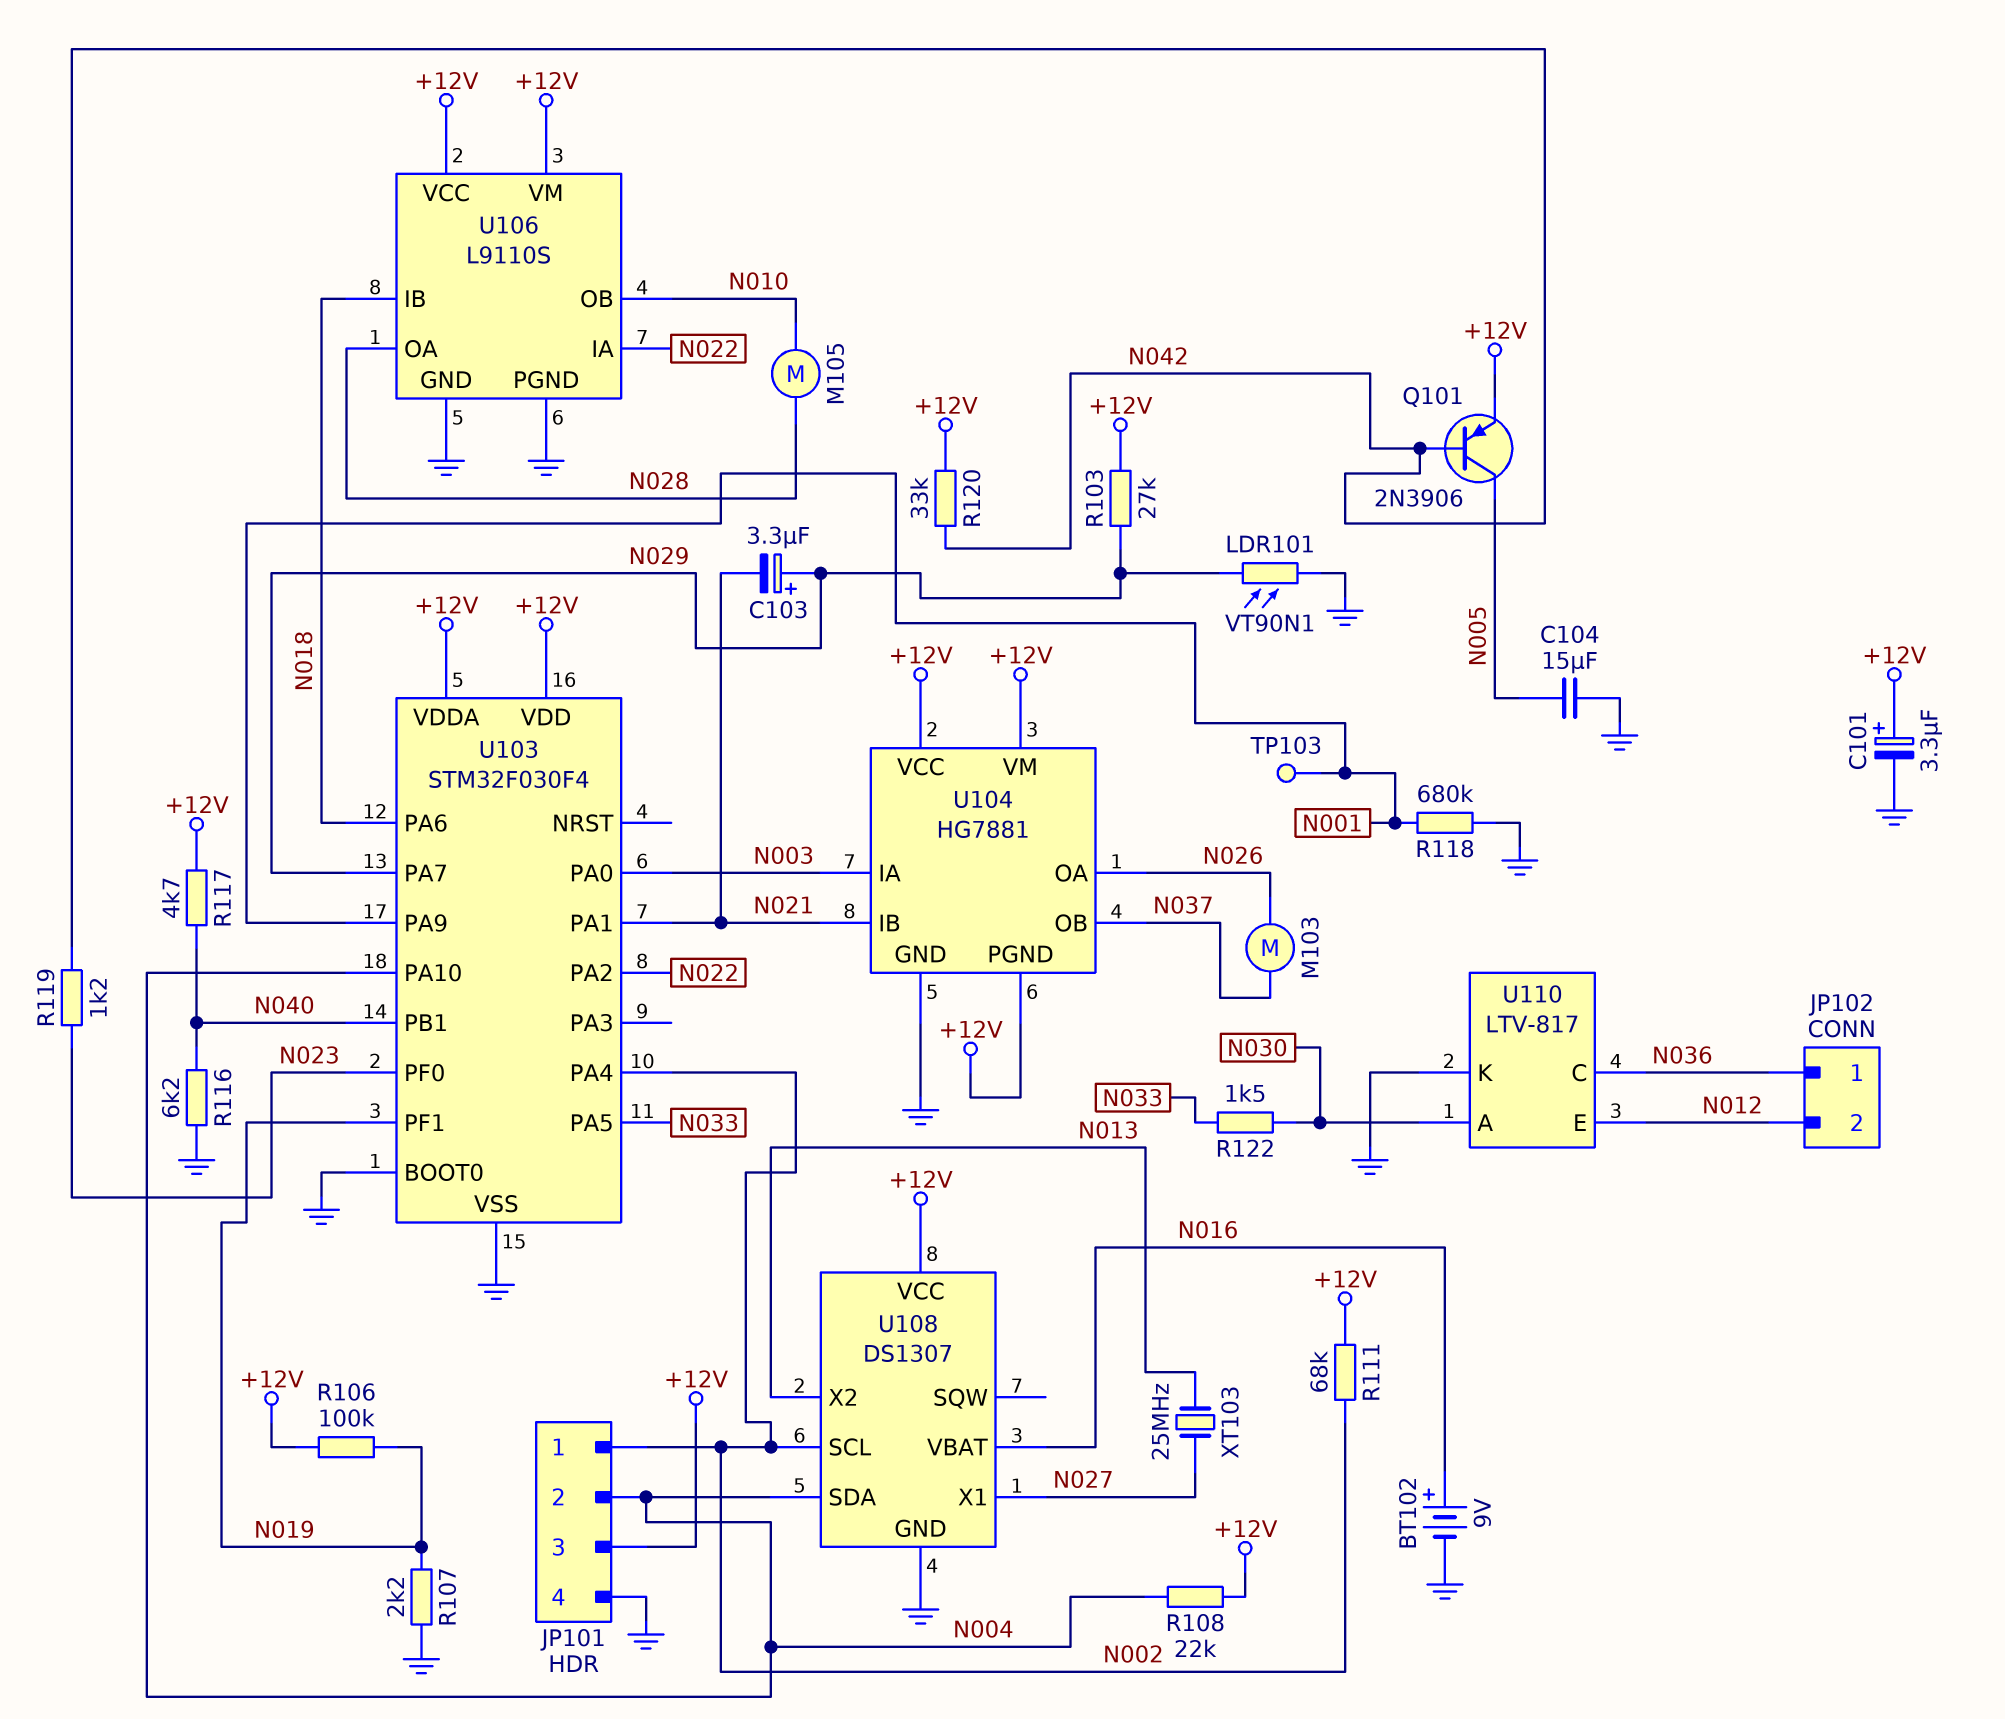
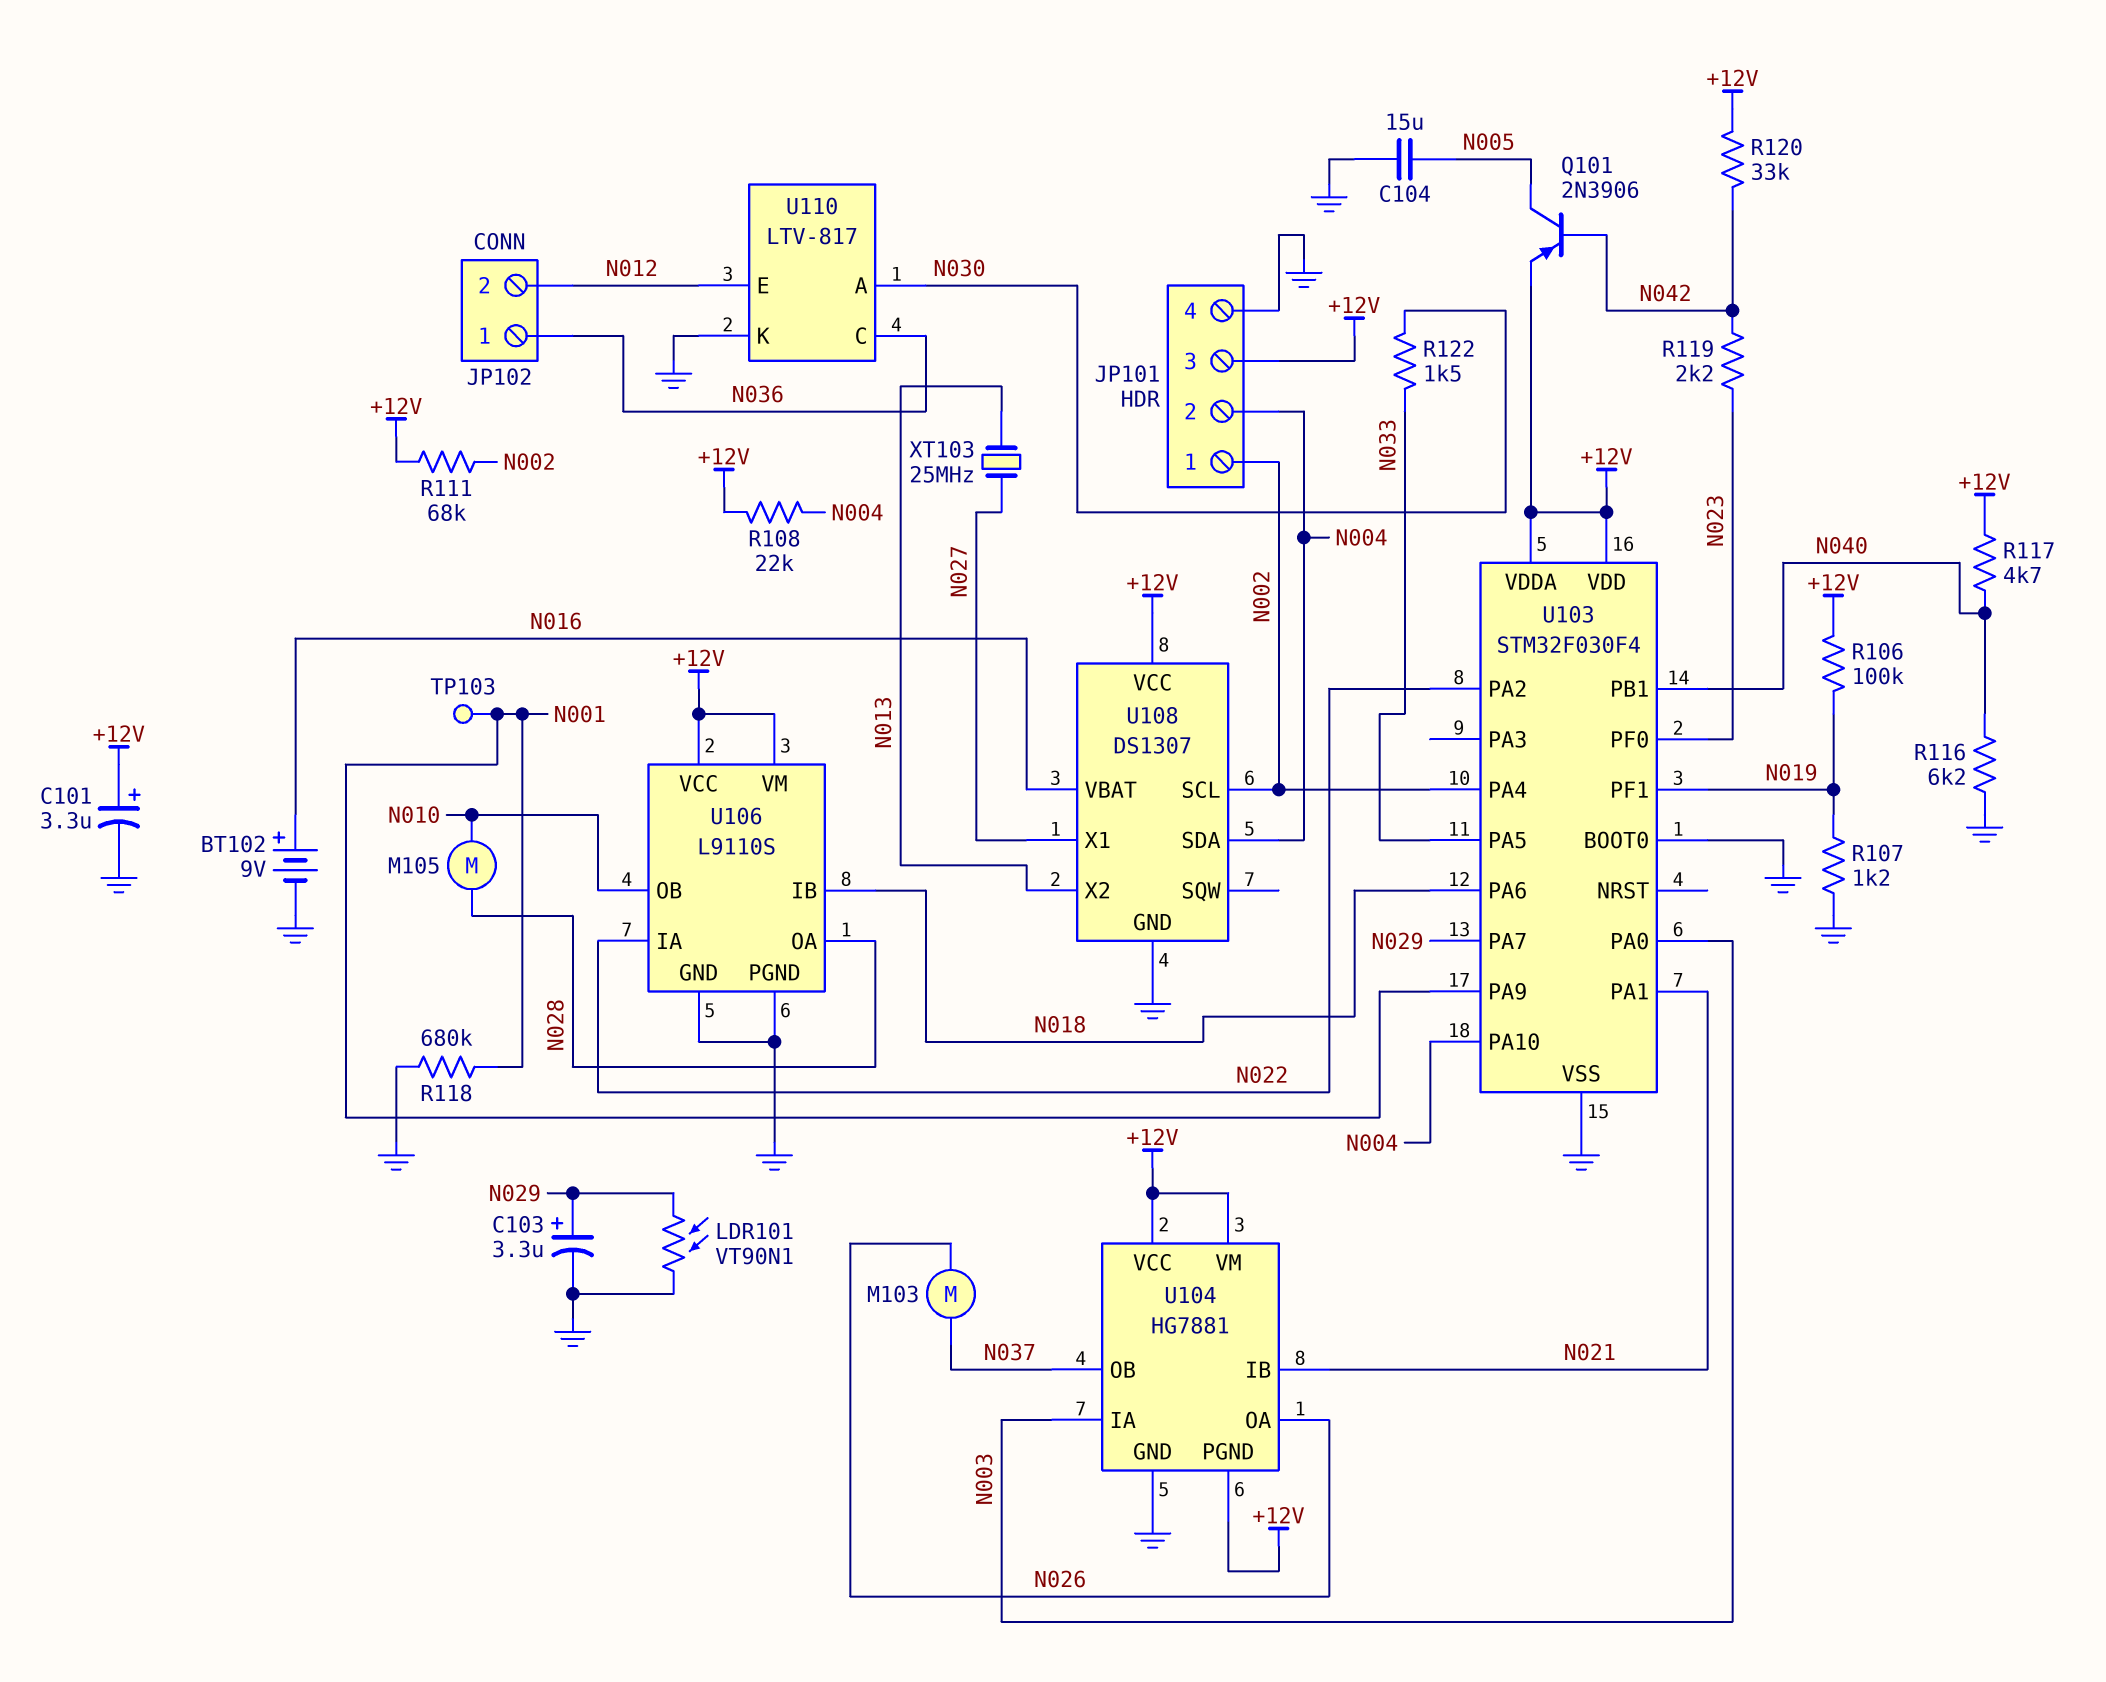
C103: 3.3uF (plus N029, minus N021) -> 3.3uF (plus N029, minus GND)
R103: 27k (+12V, N029) -> none
R107: 2.2k (GND, N019) -> 1.2k (GND, N019)
R119: 1.2k (N023, N042) -> 2.2k (N023, N042)

